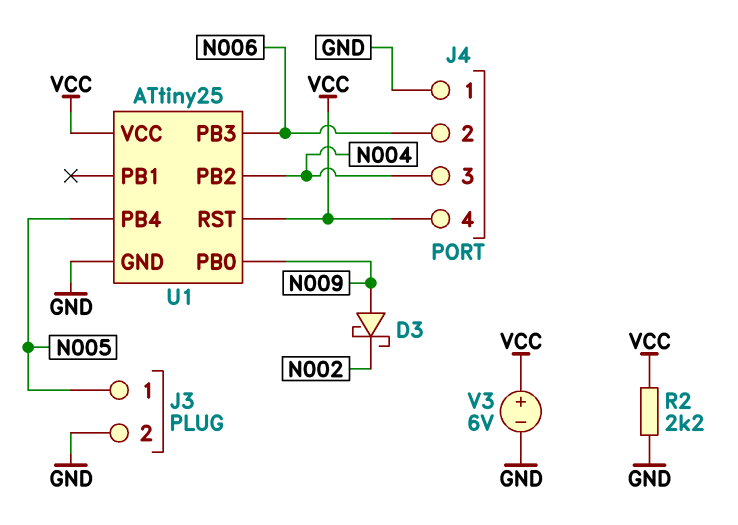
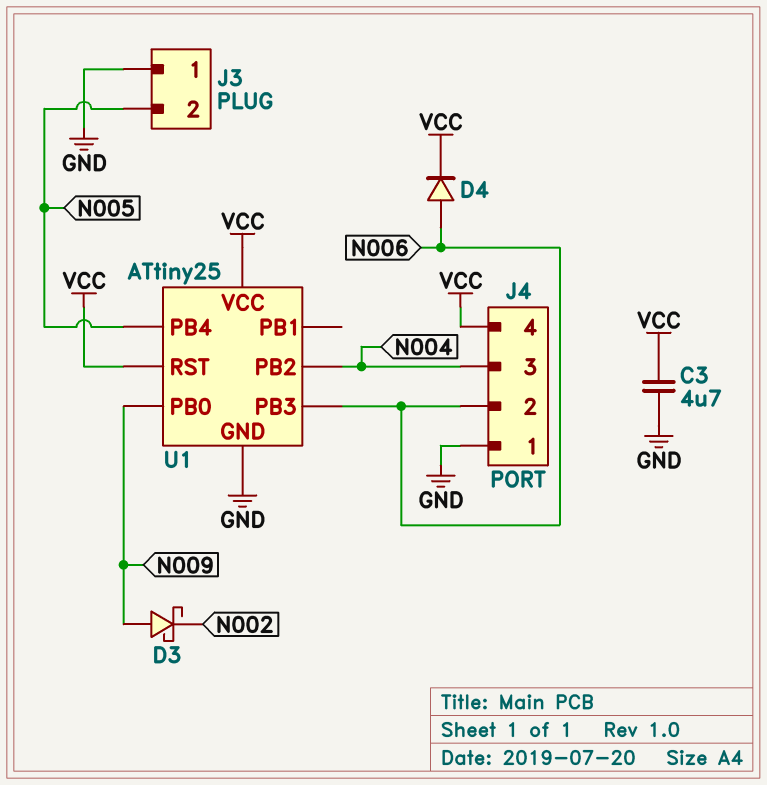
C3: none -> 4.7uF (GND, VCC)
D4: none -> diode (A N006, K VCC)
J3 pin 1: N005 -> GND
J3 pin 2: GND -> N005
R2: 2.2k (GND, VCC) -> none
V3: 6V (plus VCC, minus GND) -> none

